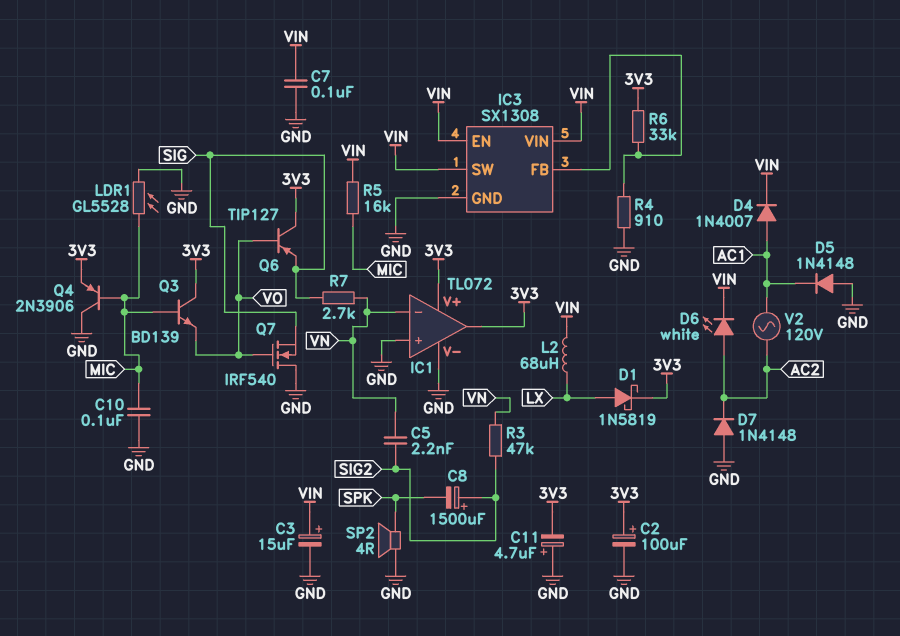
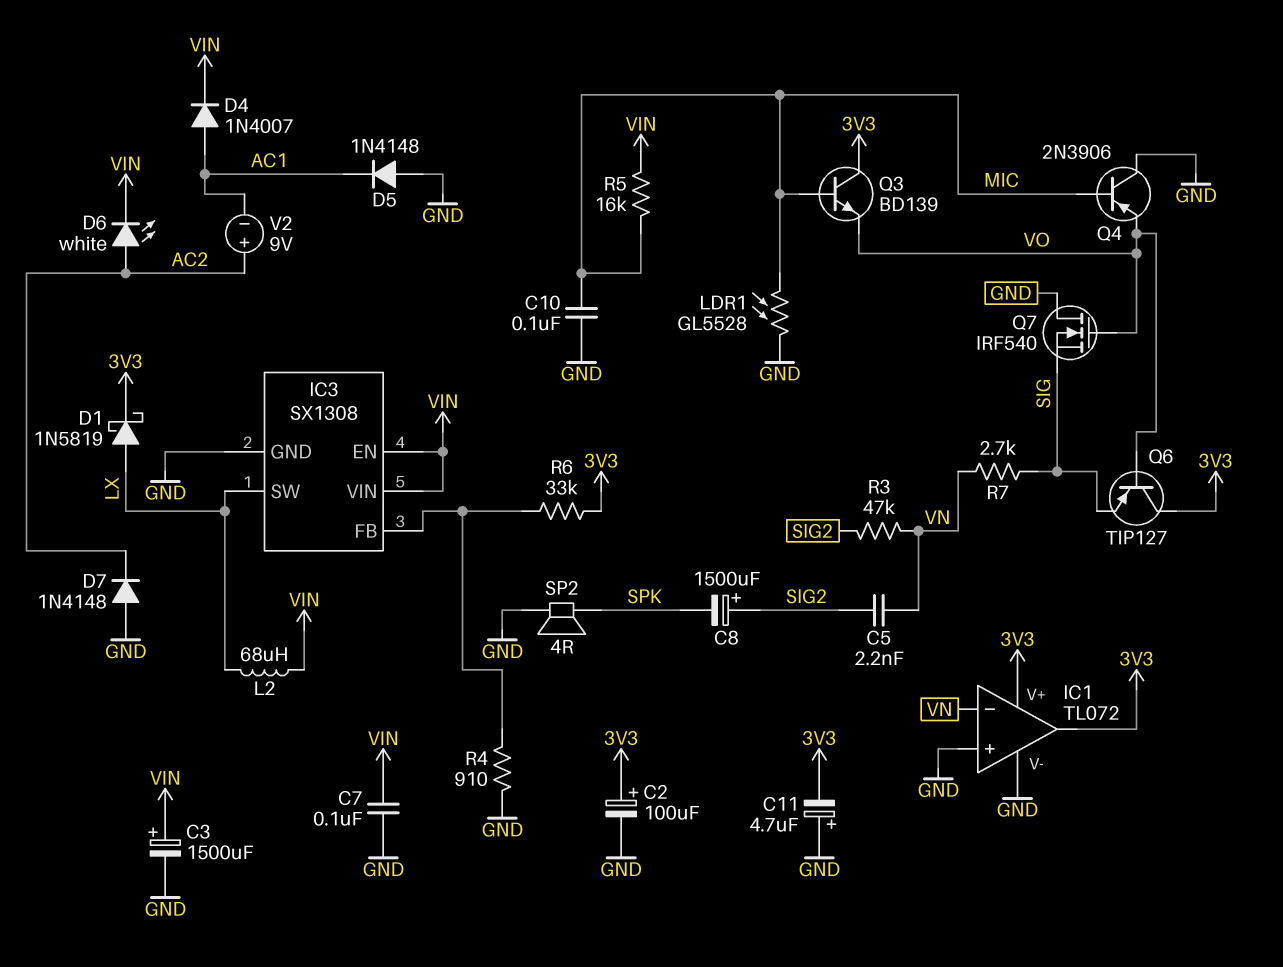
C3: 15uF (plus VIN, minus GND) -> 1500uF (plus VIN, minus GND)
IC3 pin SW: VIN -> LX
Q4: PNP 2N3906 (B MIC, C GND, E 3V3) -> PNP 2N3906 (B MIC, C GND, E VO)
V2: AC 120V (AC1, AC2) -> 9V (plus AC2, minus AC1)

